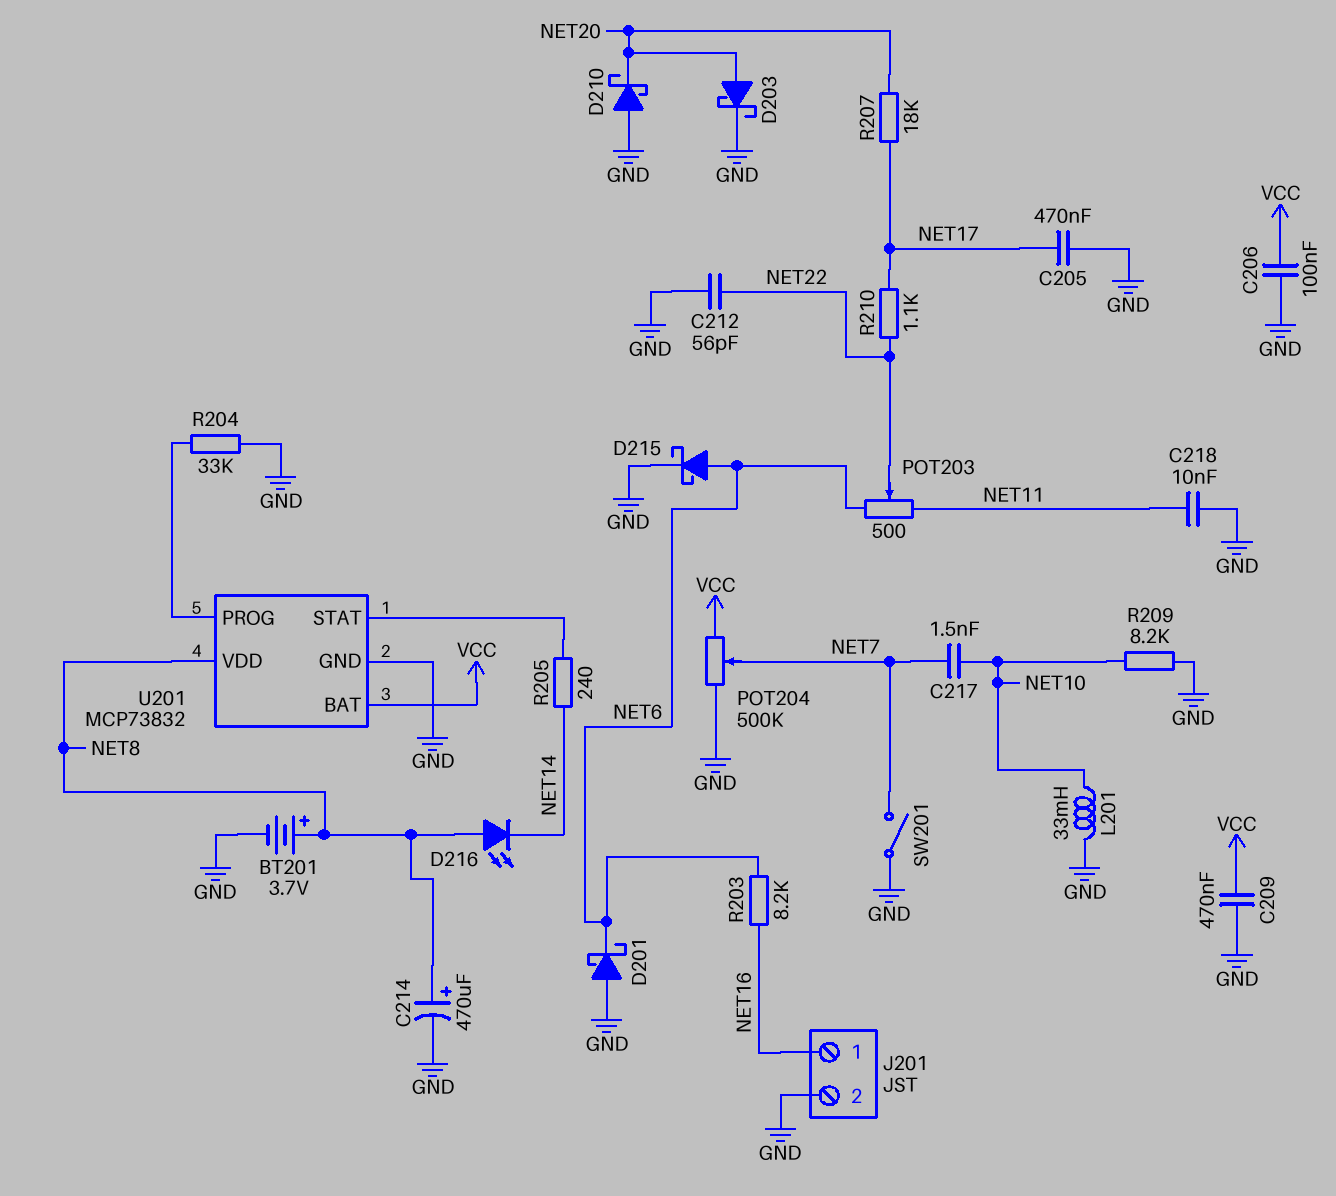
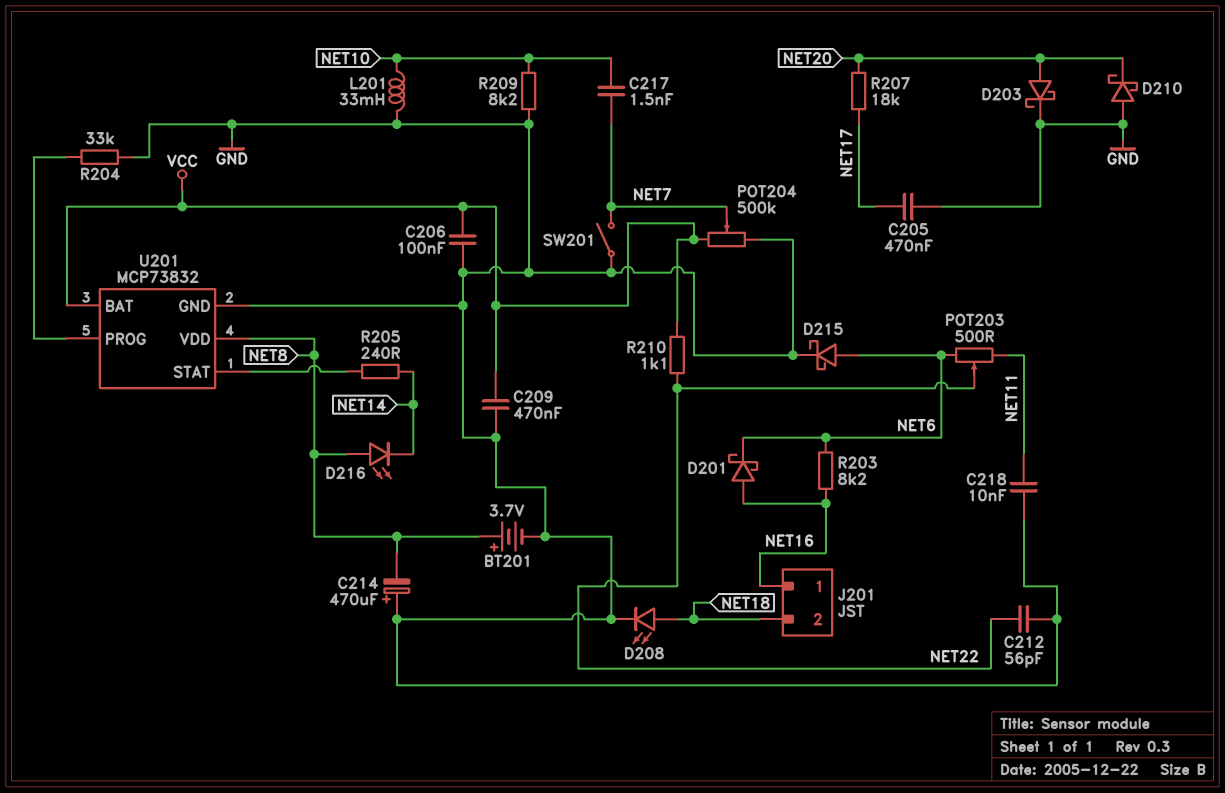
C214: 470uF (plus NET8, minus GND) -> 470uF (plus GND, minus NET8)
D201: schottky (A GND, K NET6) -> schottky (A NET16, K NET6)
D208: none -> LED (A NET18, K GND)
J201 pin 2: GND -> NET18
R210: 1.1k (NET17, NET22) -> 1.1k (NET22, VCC)

